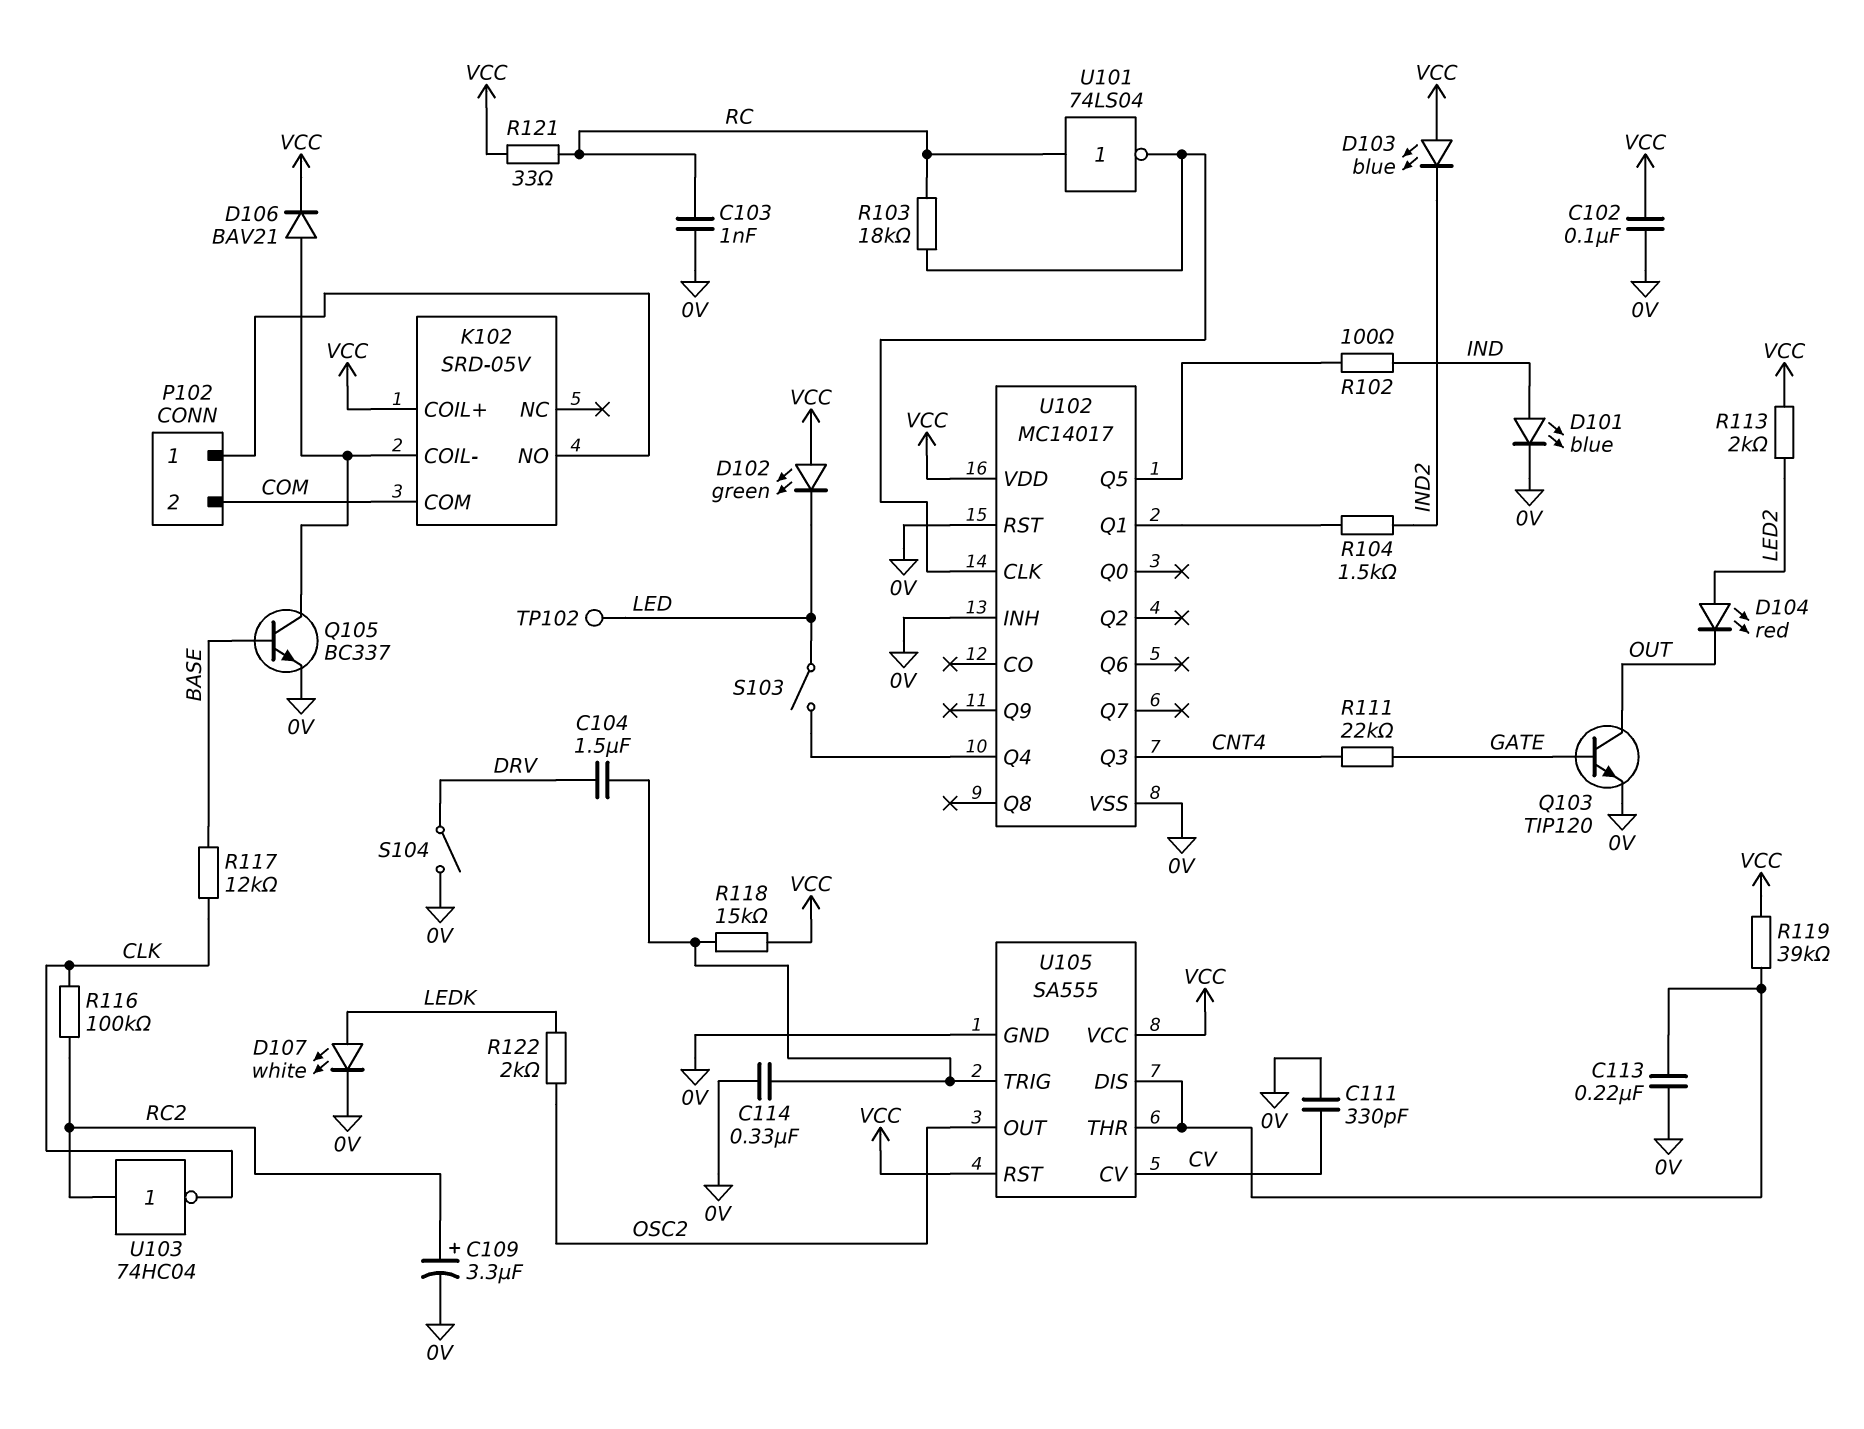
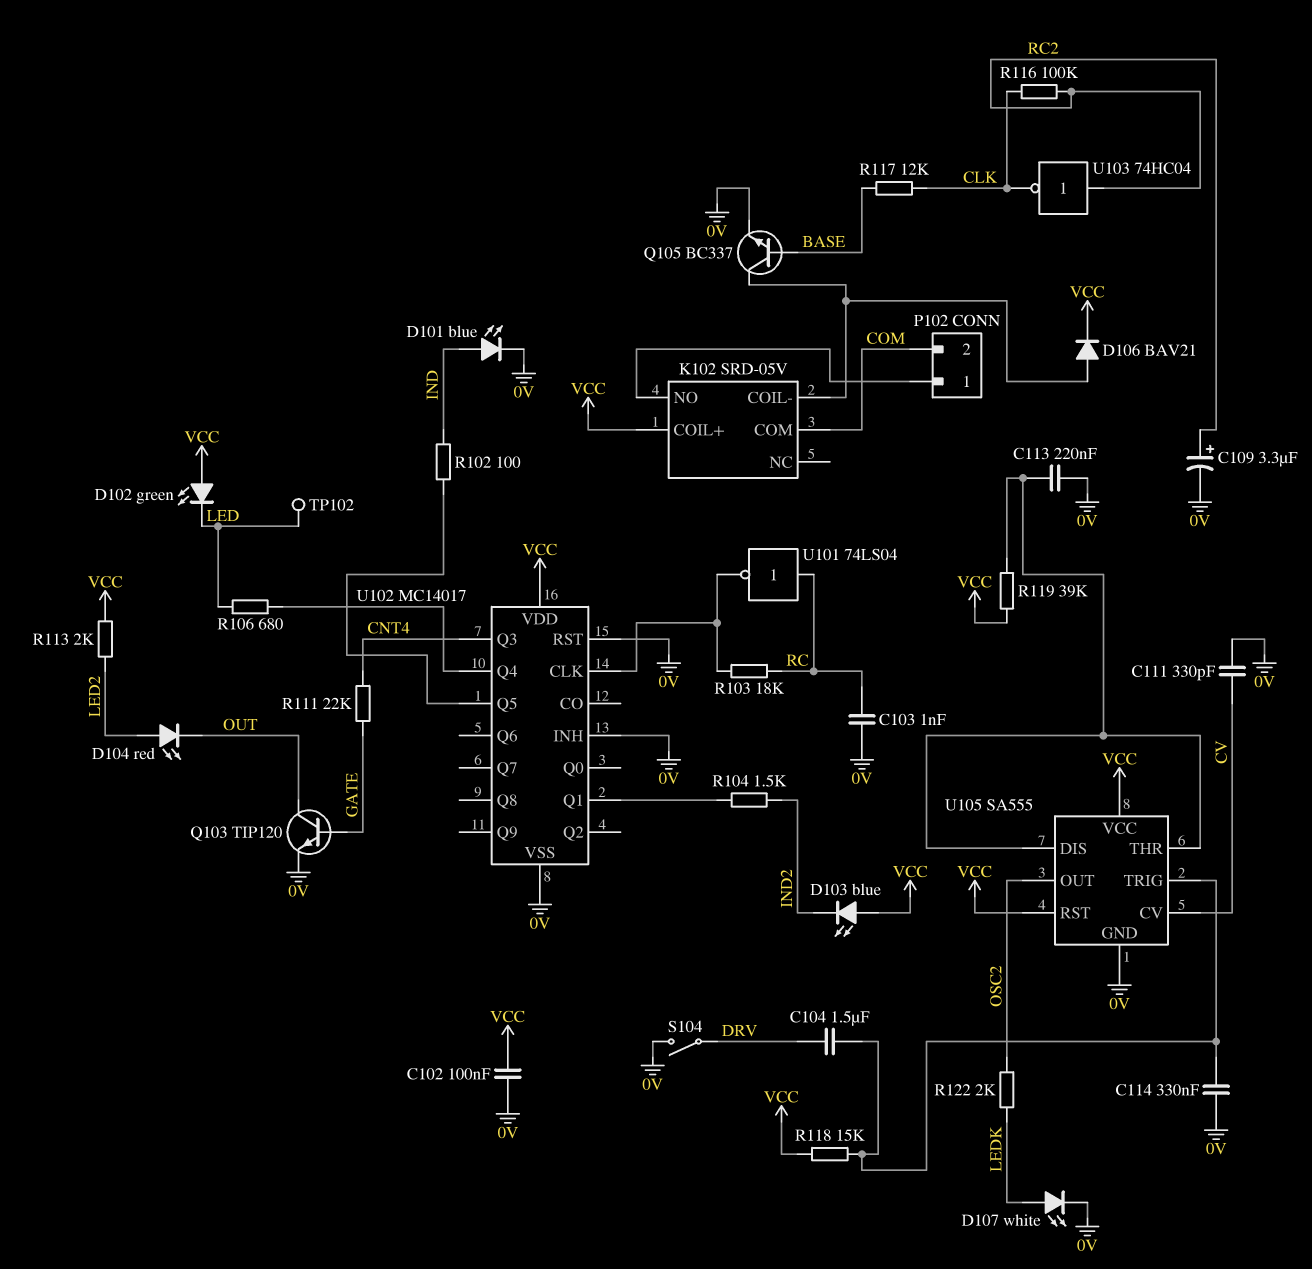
R106: none -> 680 (LED, U102/Q4)
R121: 33 (RC, VCC) -> none
S103: switch (LED, U102/Q4) -> none

